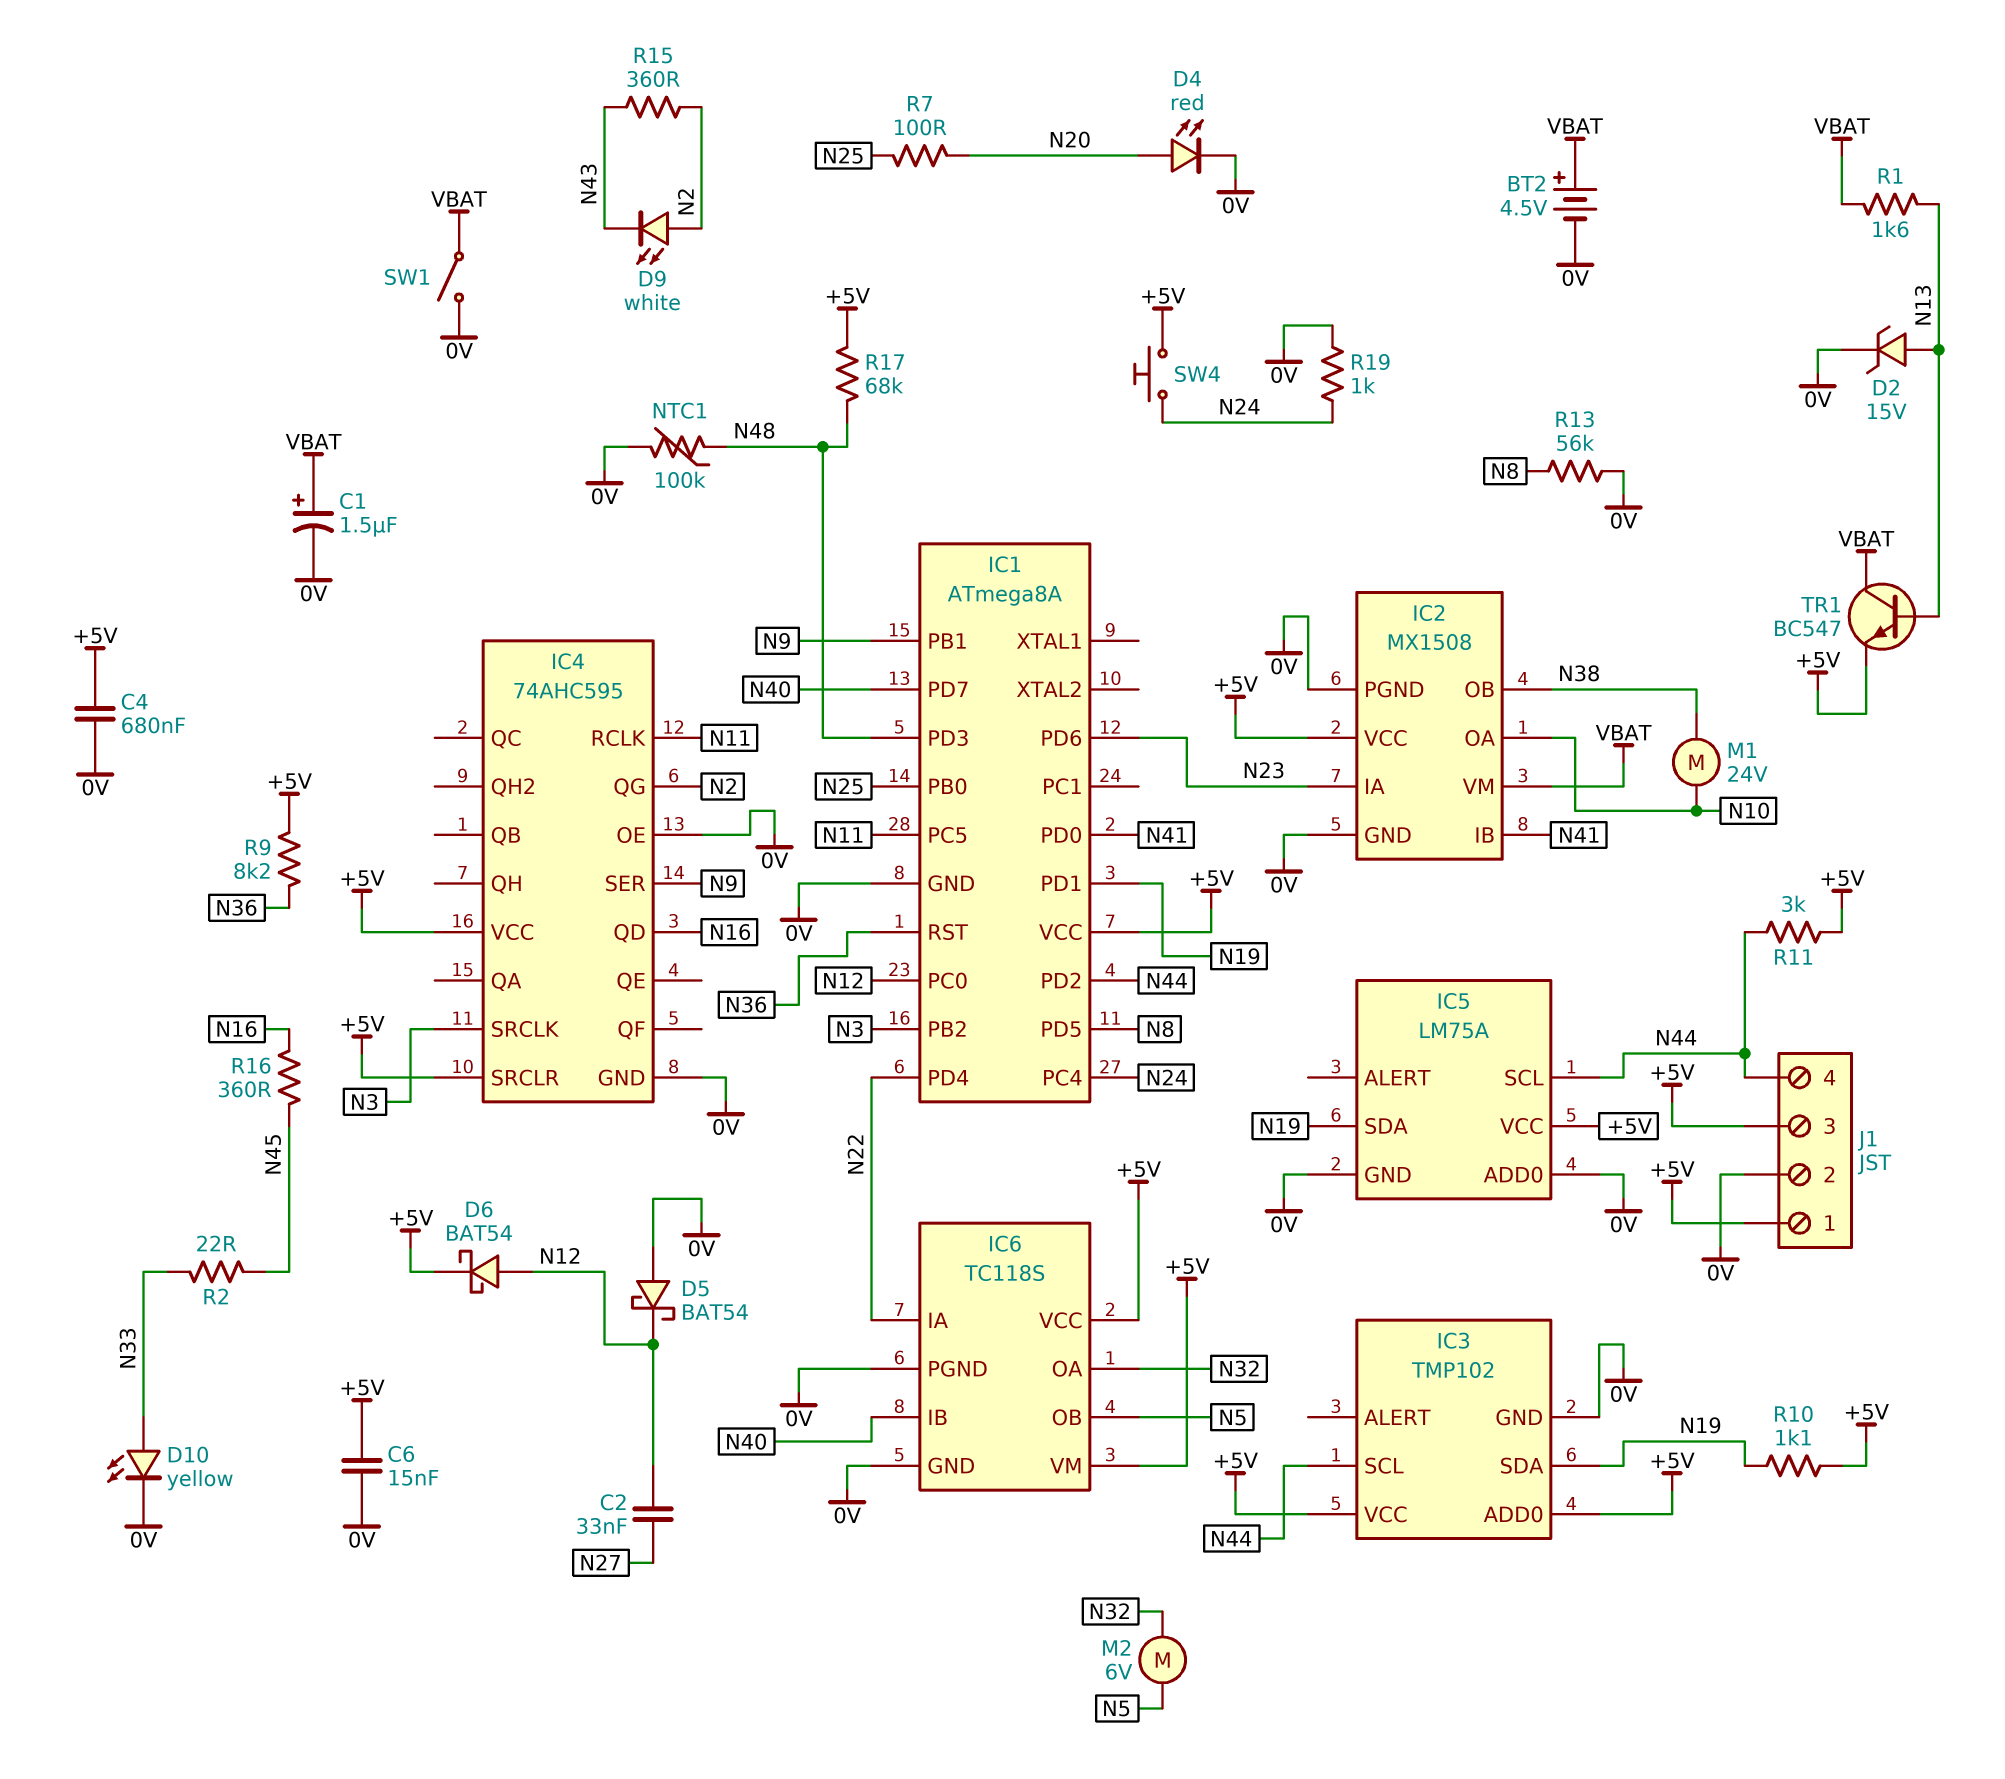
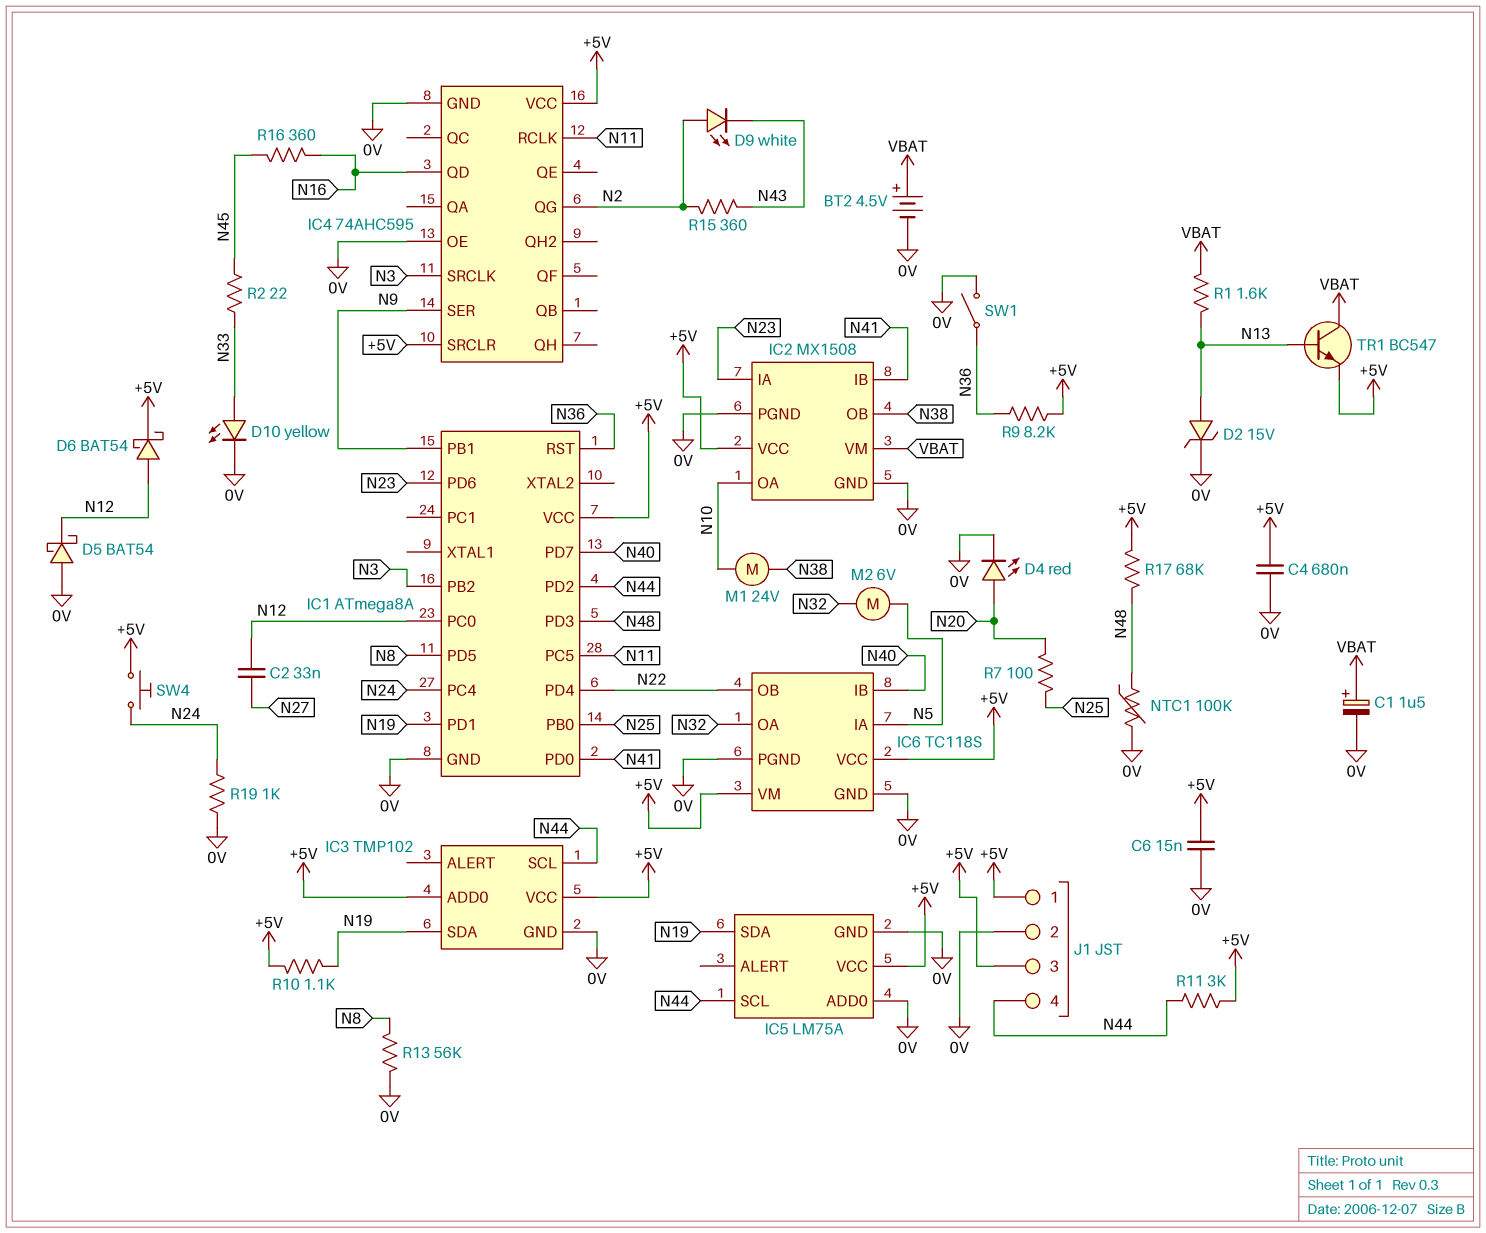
IC6 pin IA: N22 -> N5
IC6 pin OB: N5 -> N22
SW1: switch (0V, VBAT) -> switch (0V, N36)

